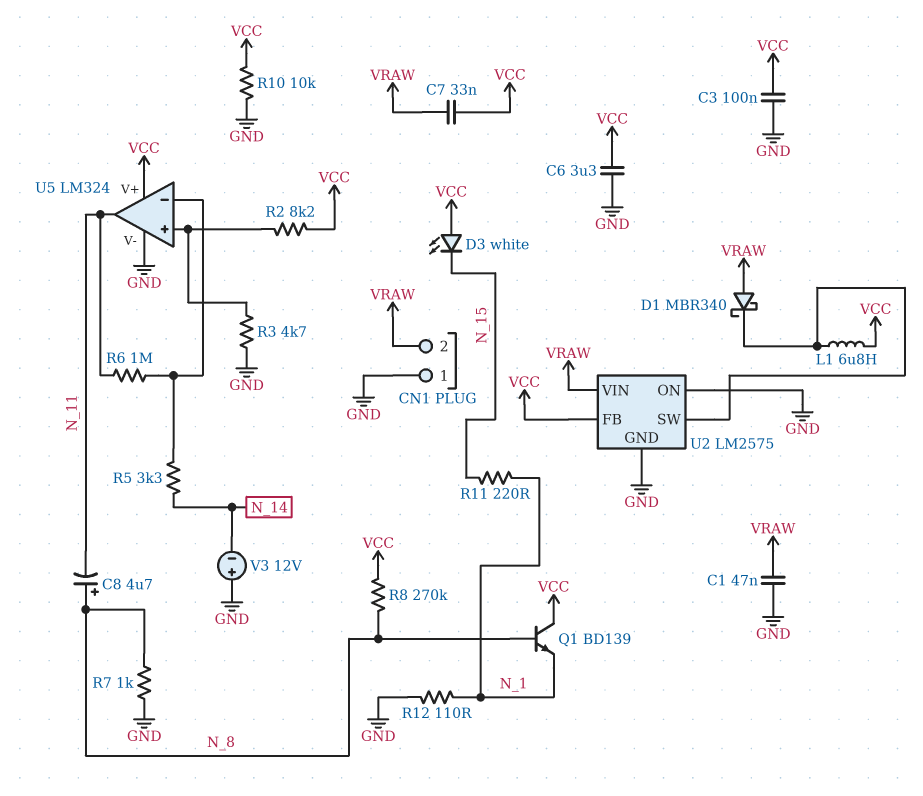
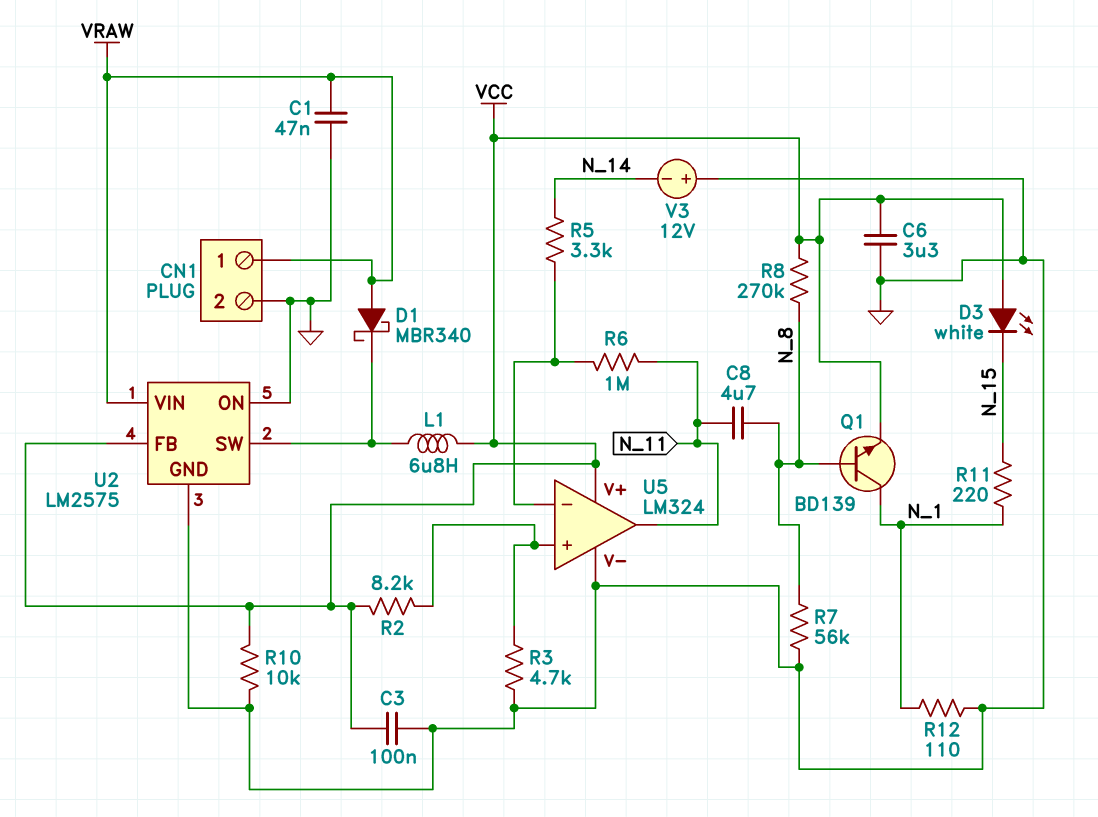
C7: 33nF (VCC, VRAW) -> none
C8: 4.7uF (plus N_8, minus N_11) -> 4.7uF (N_8, N_11)
CN1 pin 1: GND -> VRAW
CN1 pin 2: VRAW -> GND
Q1: NPN BD139 (B N_8, C VCC, E N_1) -> NPN BD139 (B N_8, C N_1, E VCC)
R7: 1k (GND, N_8) -> 56k (GND, N_8)

